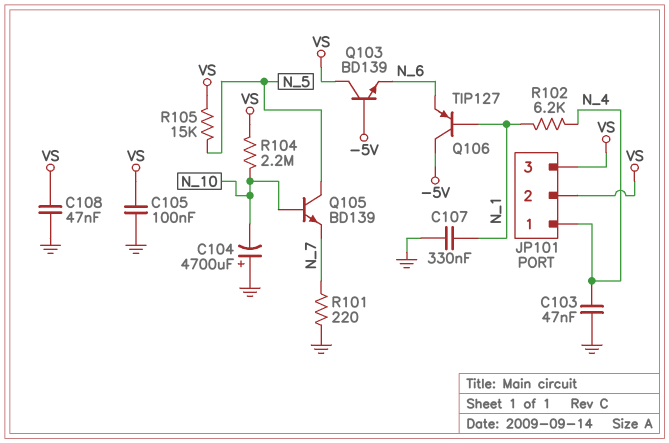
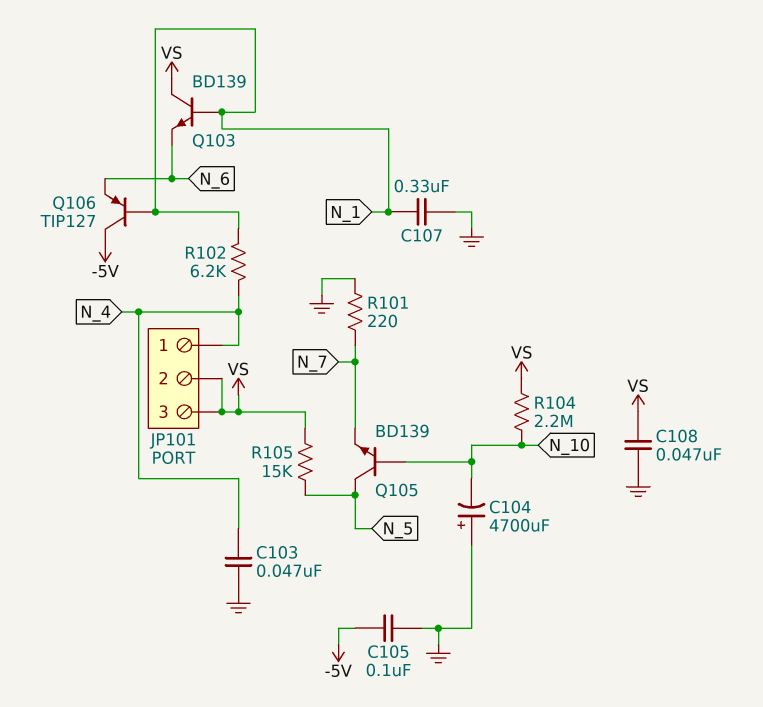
C105: 100nF (GND, VS) -> 100nF (-5V, GND)
Q103: NPN BD139 (B -5V, C VS, E N_6) -> NPN BD139 (B N_1, C VS, E N_6)

